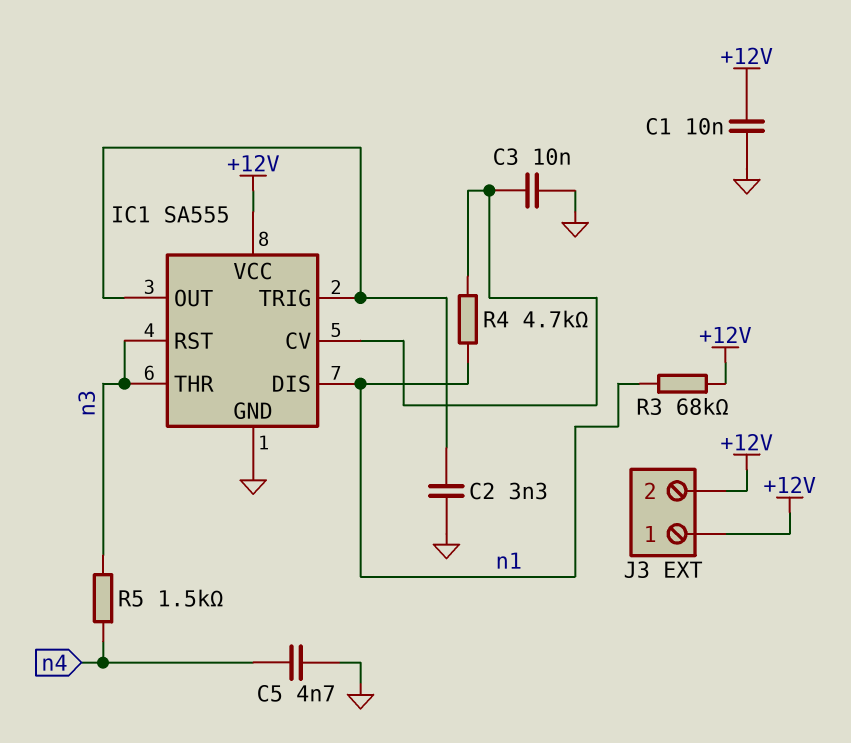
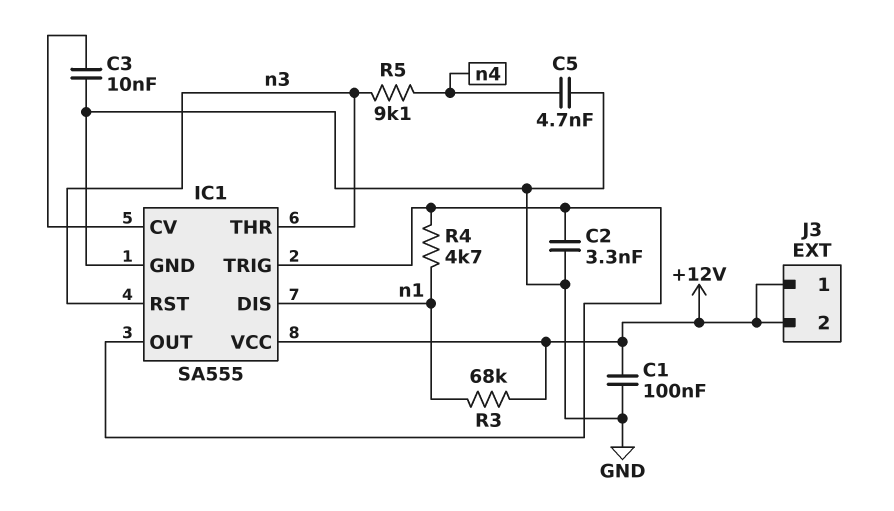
C1: 10nF (+12V, GND) -> 100nF (+12V, GND)
R4: 4.7k (IC1/CV, n1) -> 4.7k (IC1/OUT, n1)
R5: 1.5k (n3, n4) -> 9.1k (n3, n4)

